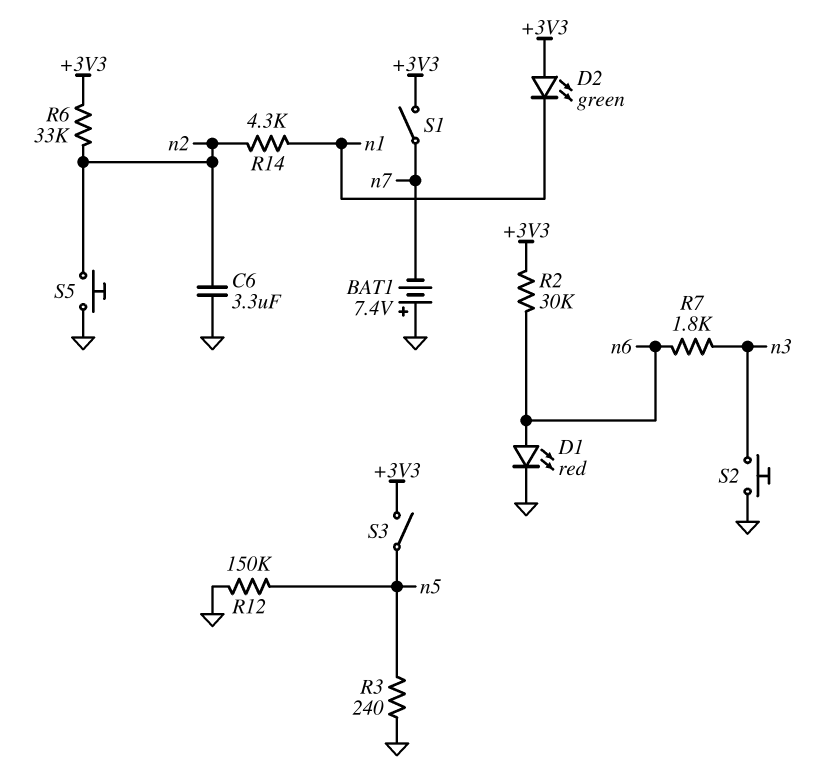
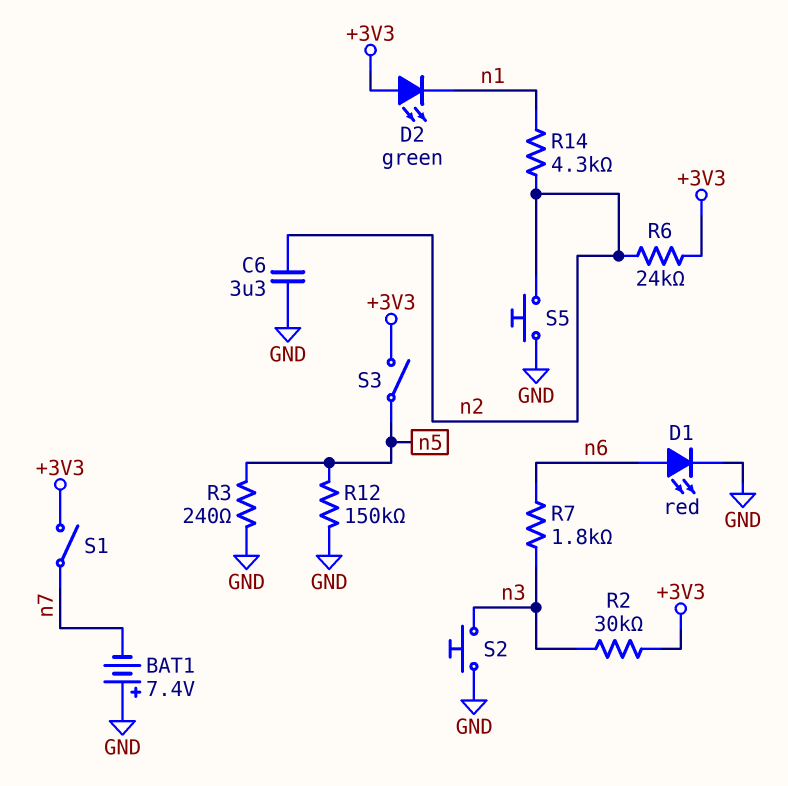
R2: 30k (+3V3, n6) -> 30k (+3V3, n3)
R6: 33k (+3V3, n2) -> 24k (+3V3, n2)

